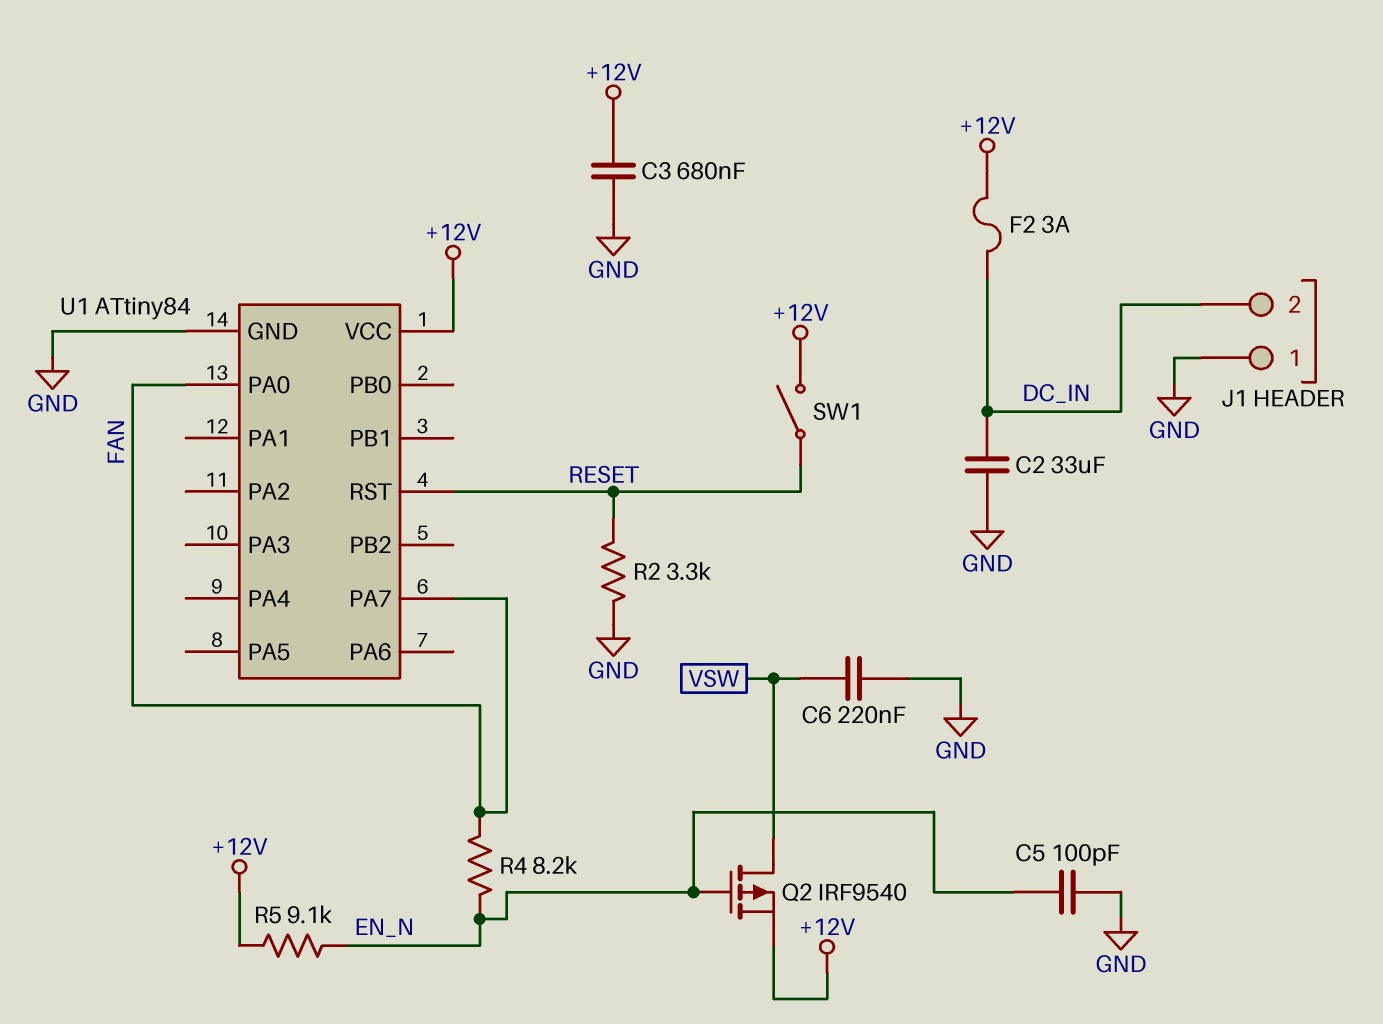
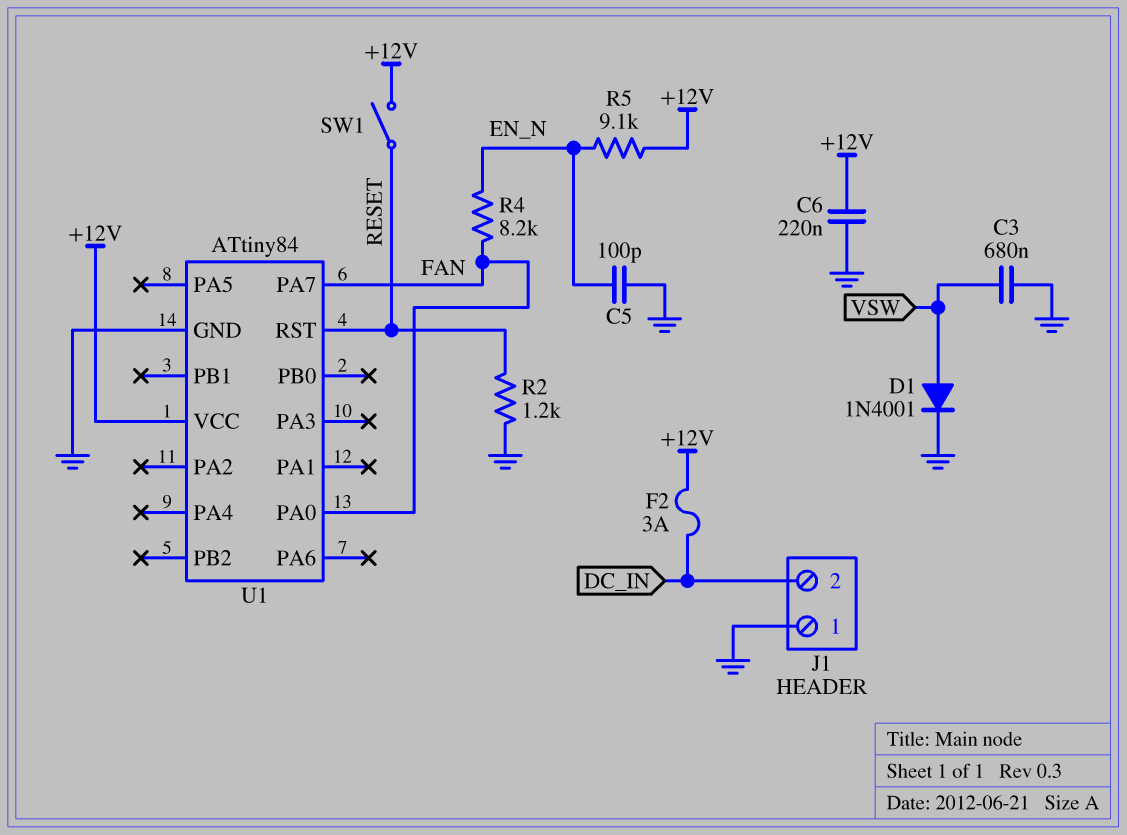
C2: 33uF (DC_IN, GND) -> none
C3: 680nF (+12V, GND) -> 680nF (GND, VSW)
C6: 220nF (GND, VSW) -> 220nF (+12V, GND)
D1: none -> diode 1N4001 (A VSW, K GND)
Q2: PMOS IRF9540 (G EN_N, D VSW, S +12V) -> none
R2: 3.3k (GND, RESET) -> 1.2k (GND, RESET)

